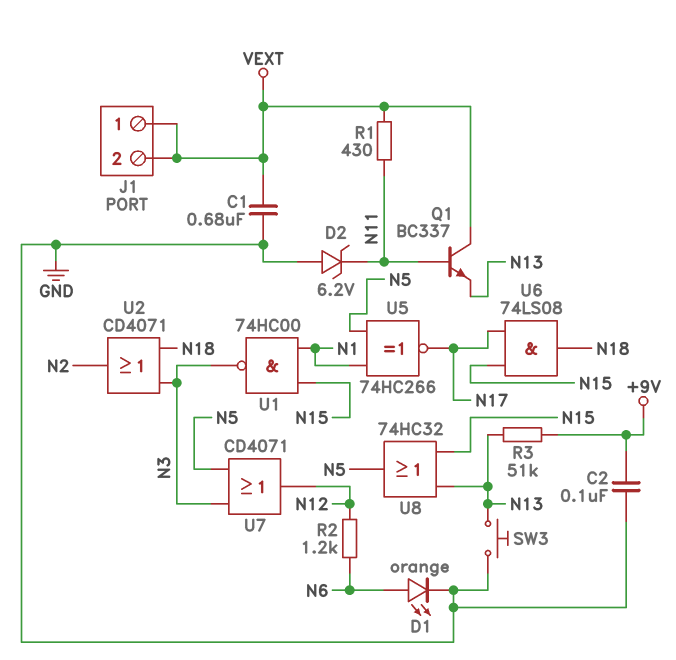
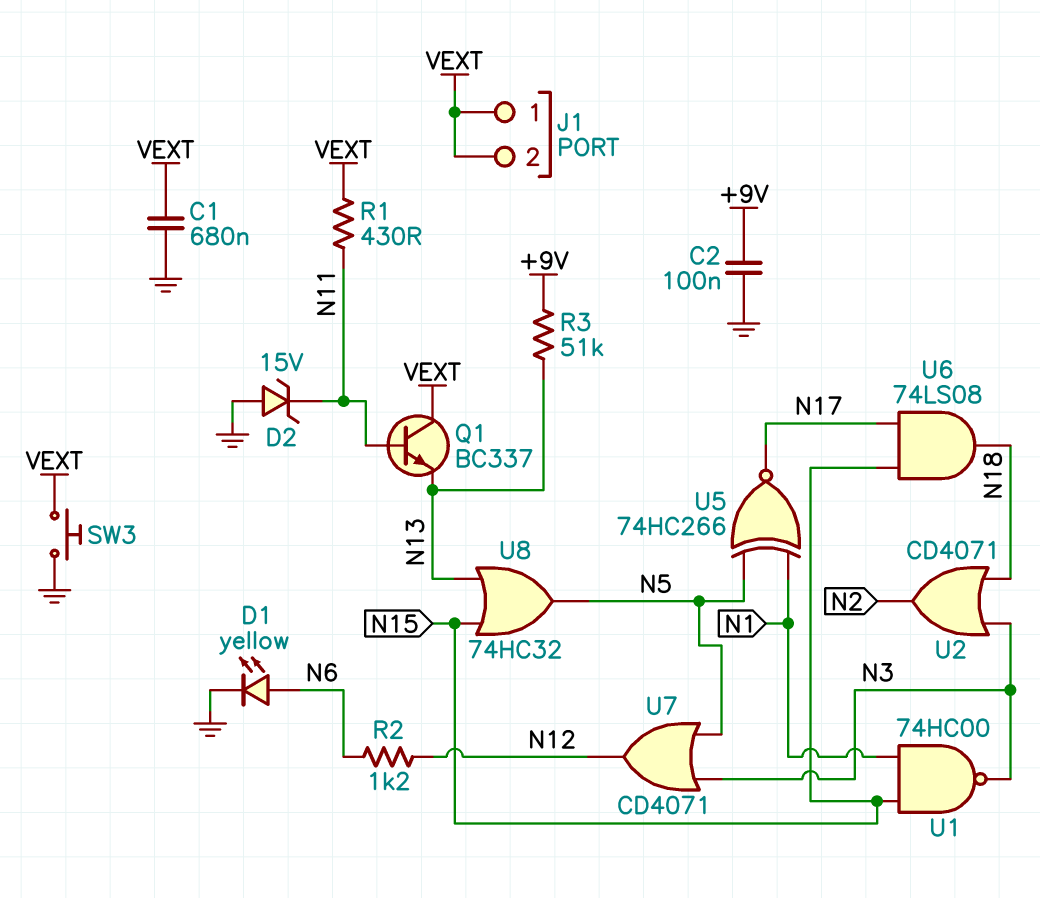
D1: LED orange (A N6, K GND) -> LED yellow (A N6, K GND)
D2: zener 6.2V (A GND, K N11) -> zener 15V (A GND, K N11)
SW3: button (GND, N13) -> button (GND, VEXT)

